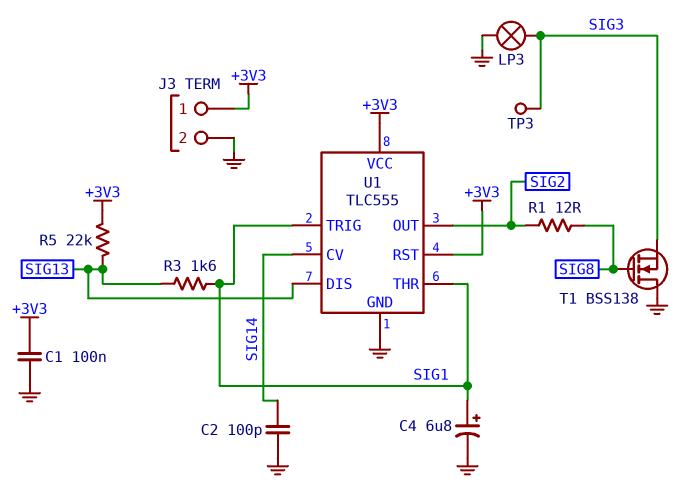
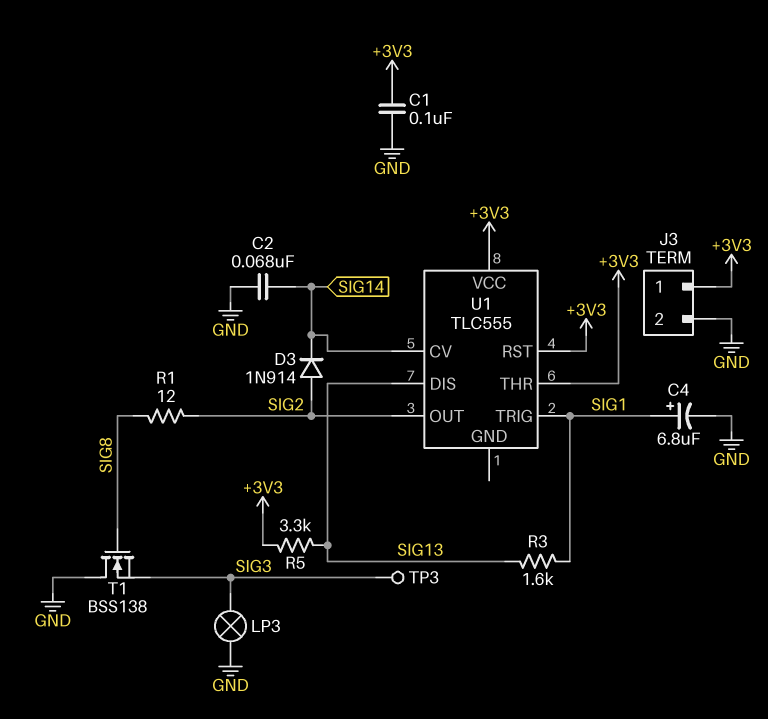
C2: 100pF (GND, SIG14) -> 68nF (GND, SIG14)
D3: none -> diode 1N914 (A SIG2, K SIG14)
R5: 22k (+3V3, SIG13) -> 3.3k (+3V3, SIG13)
U1 pin GND: GND -> none
U1 pin THR: SIG1 -> +3V3

